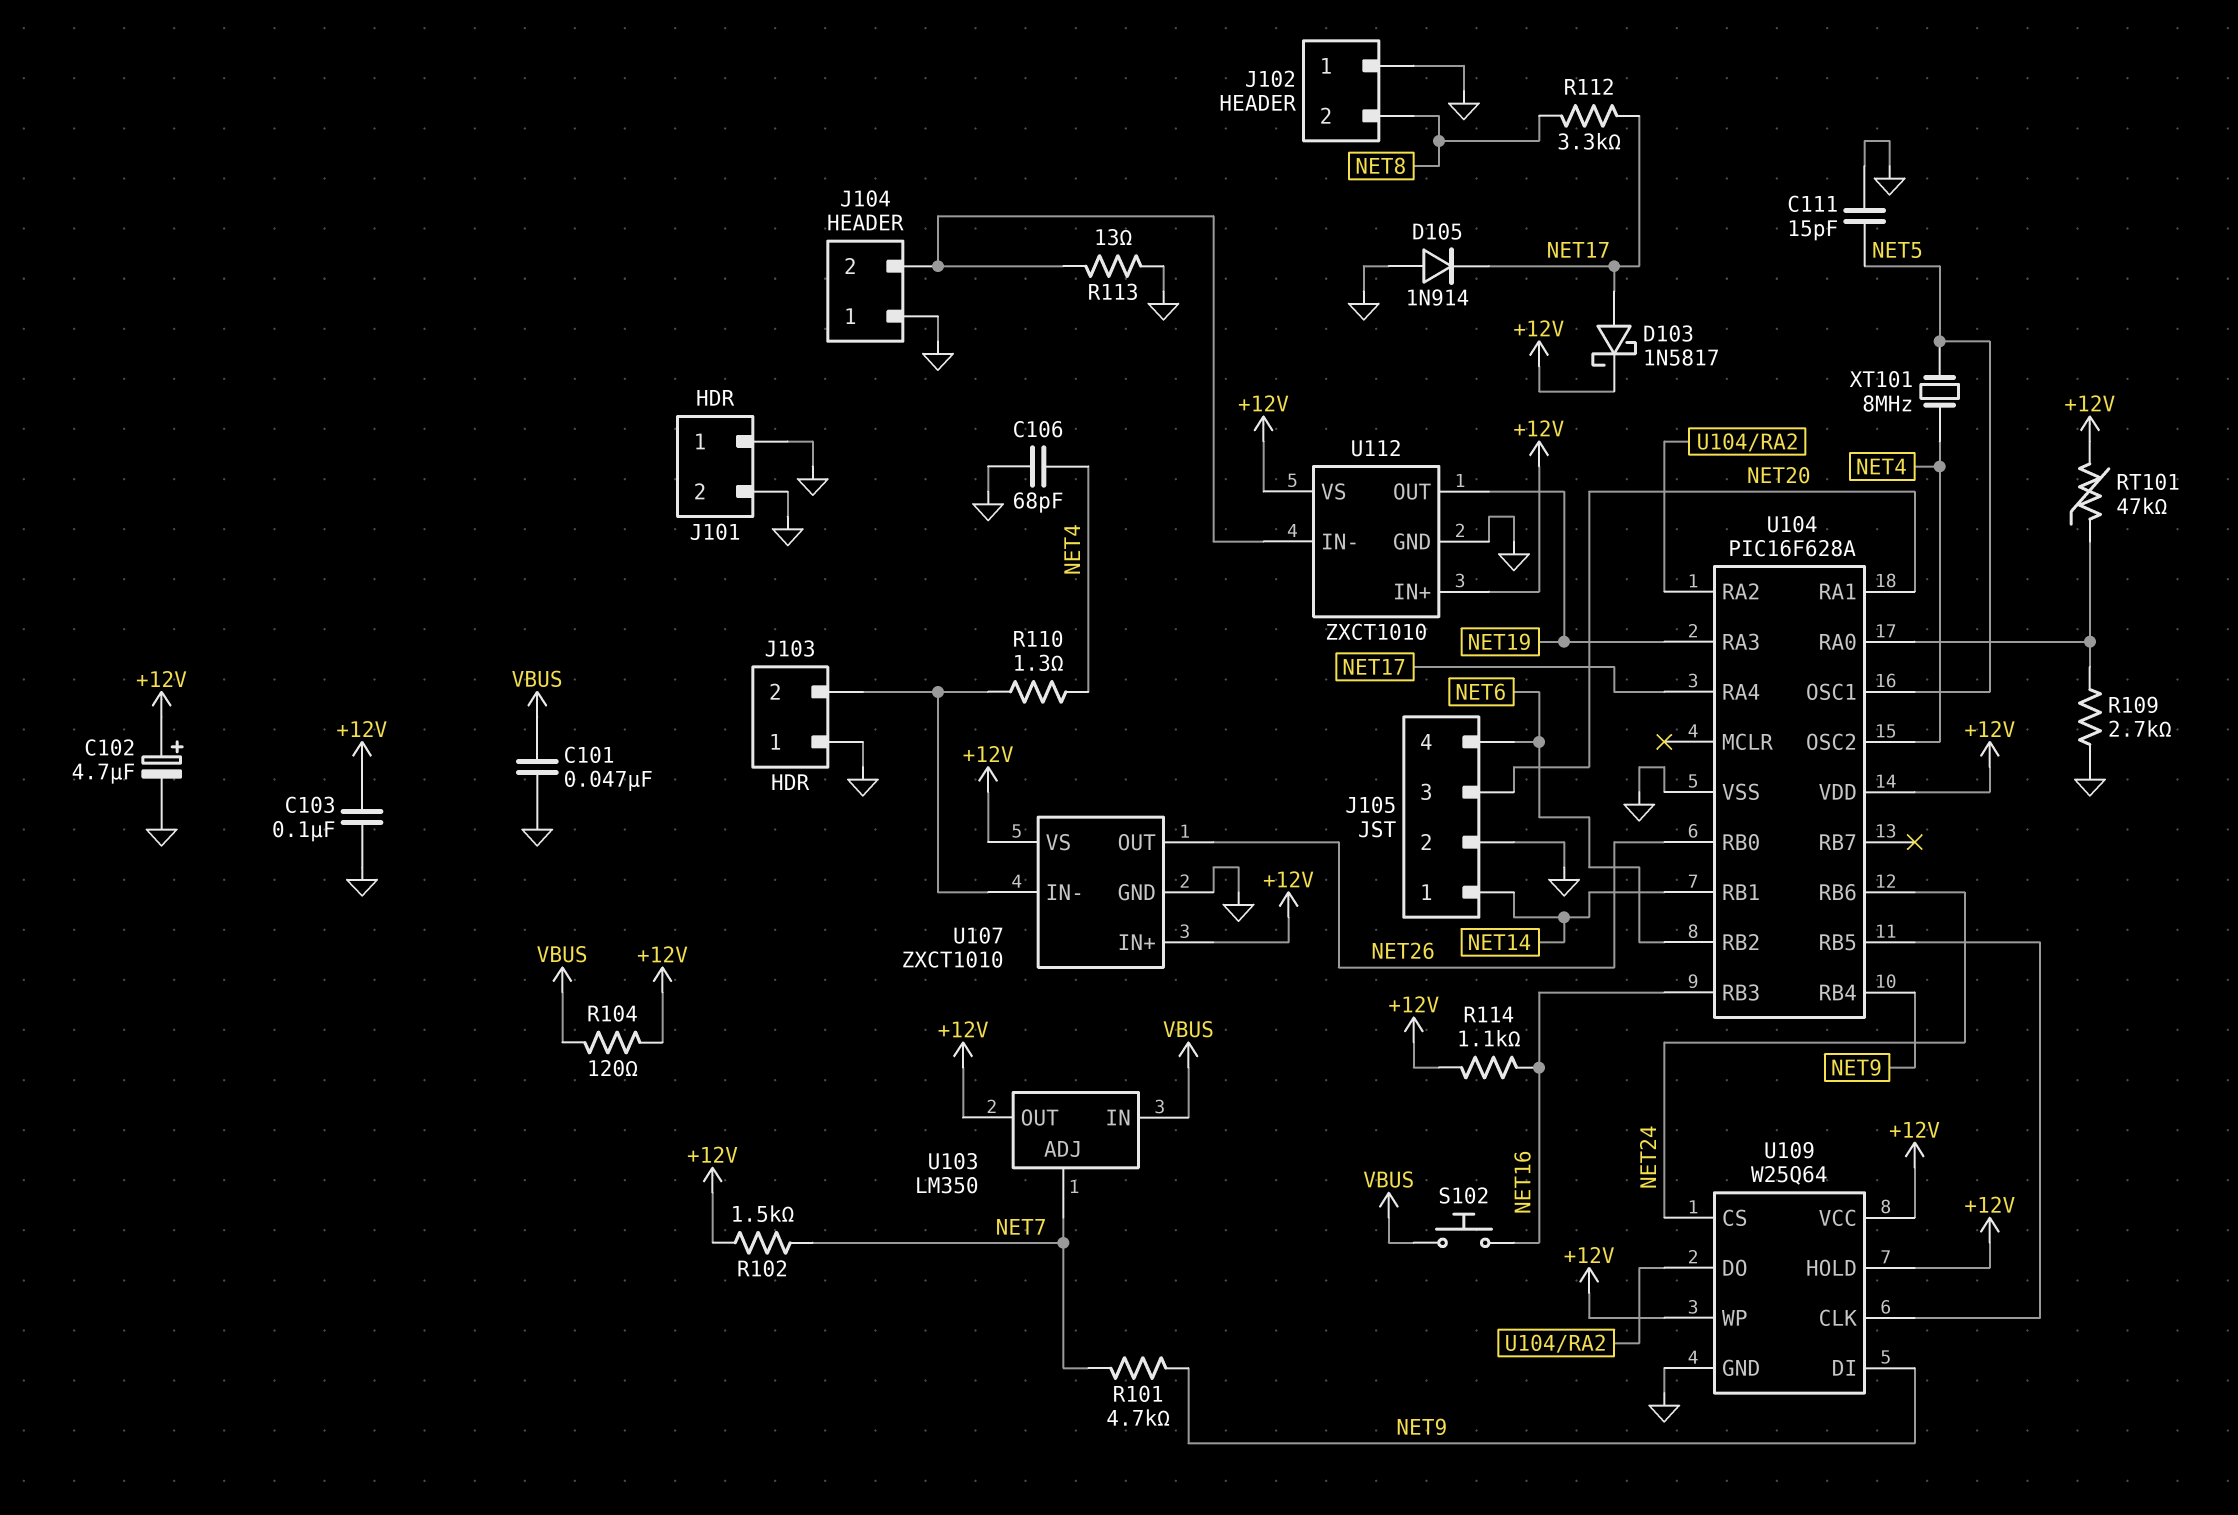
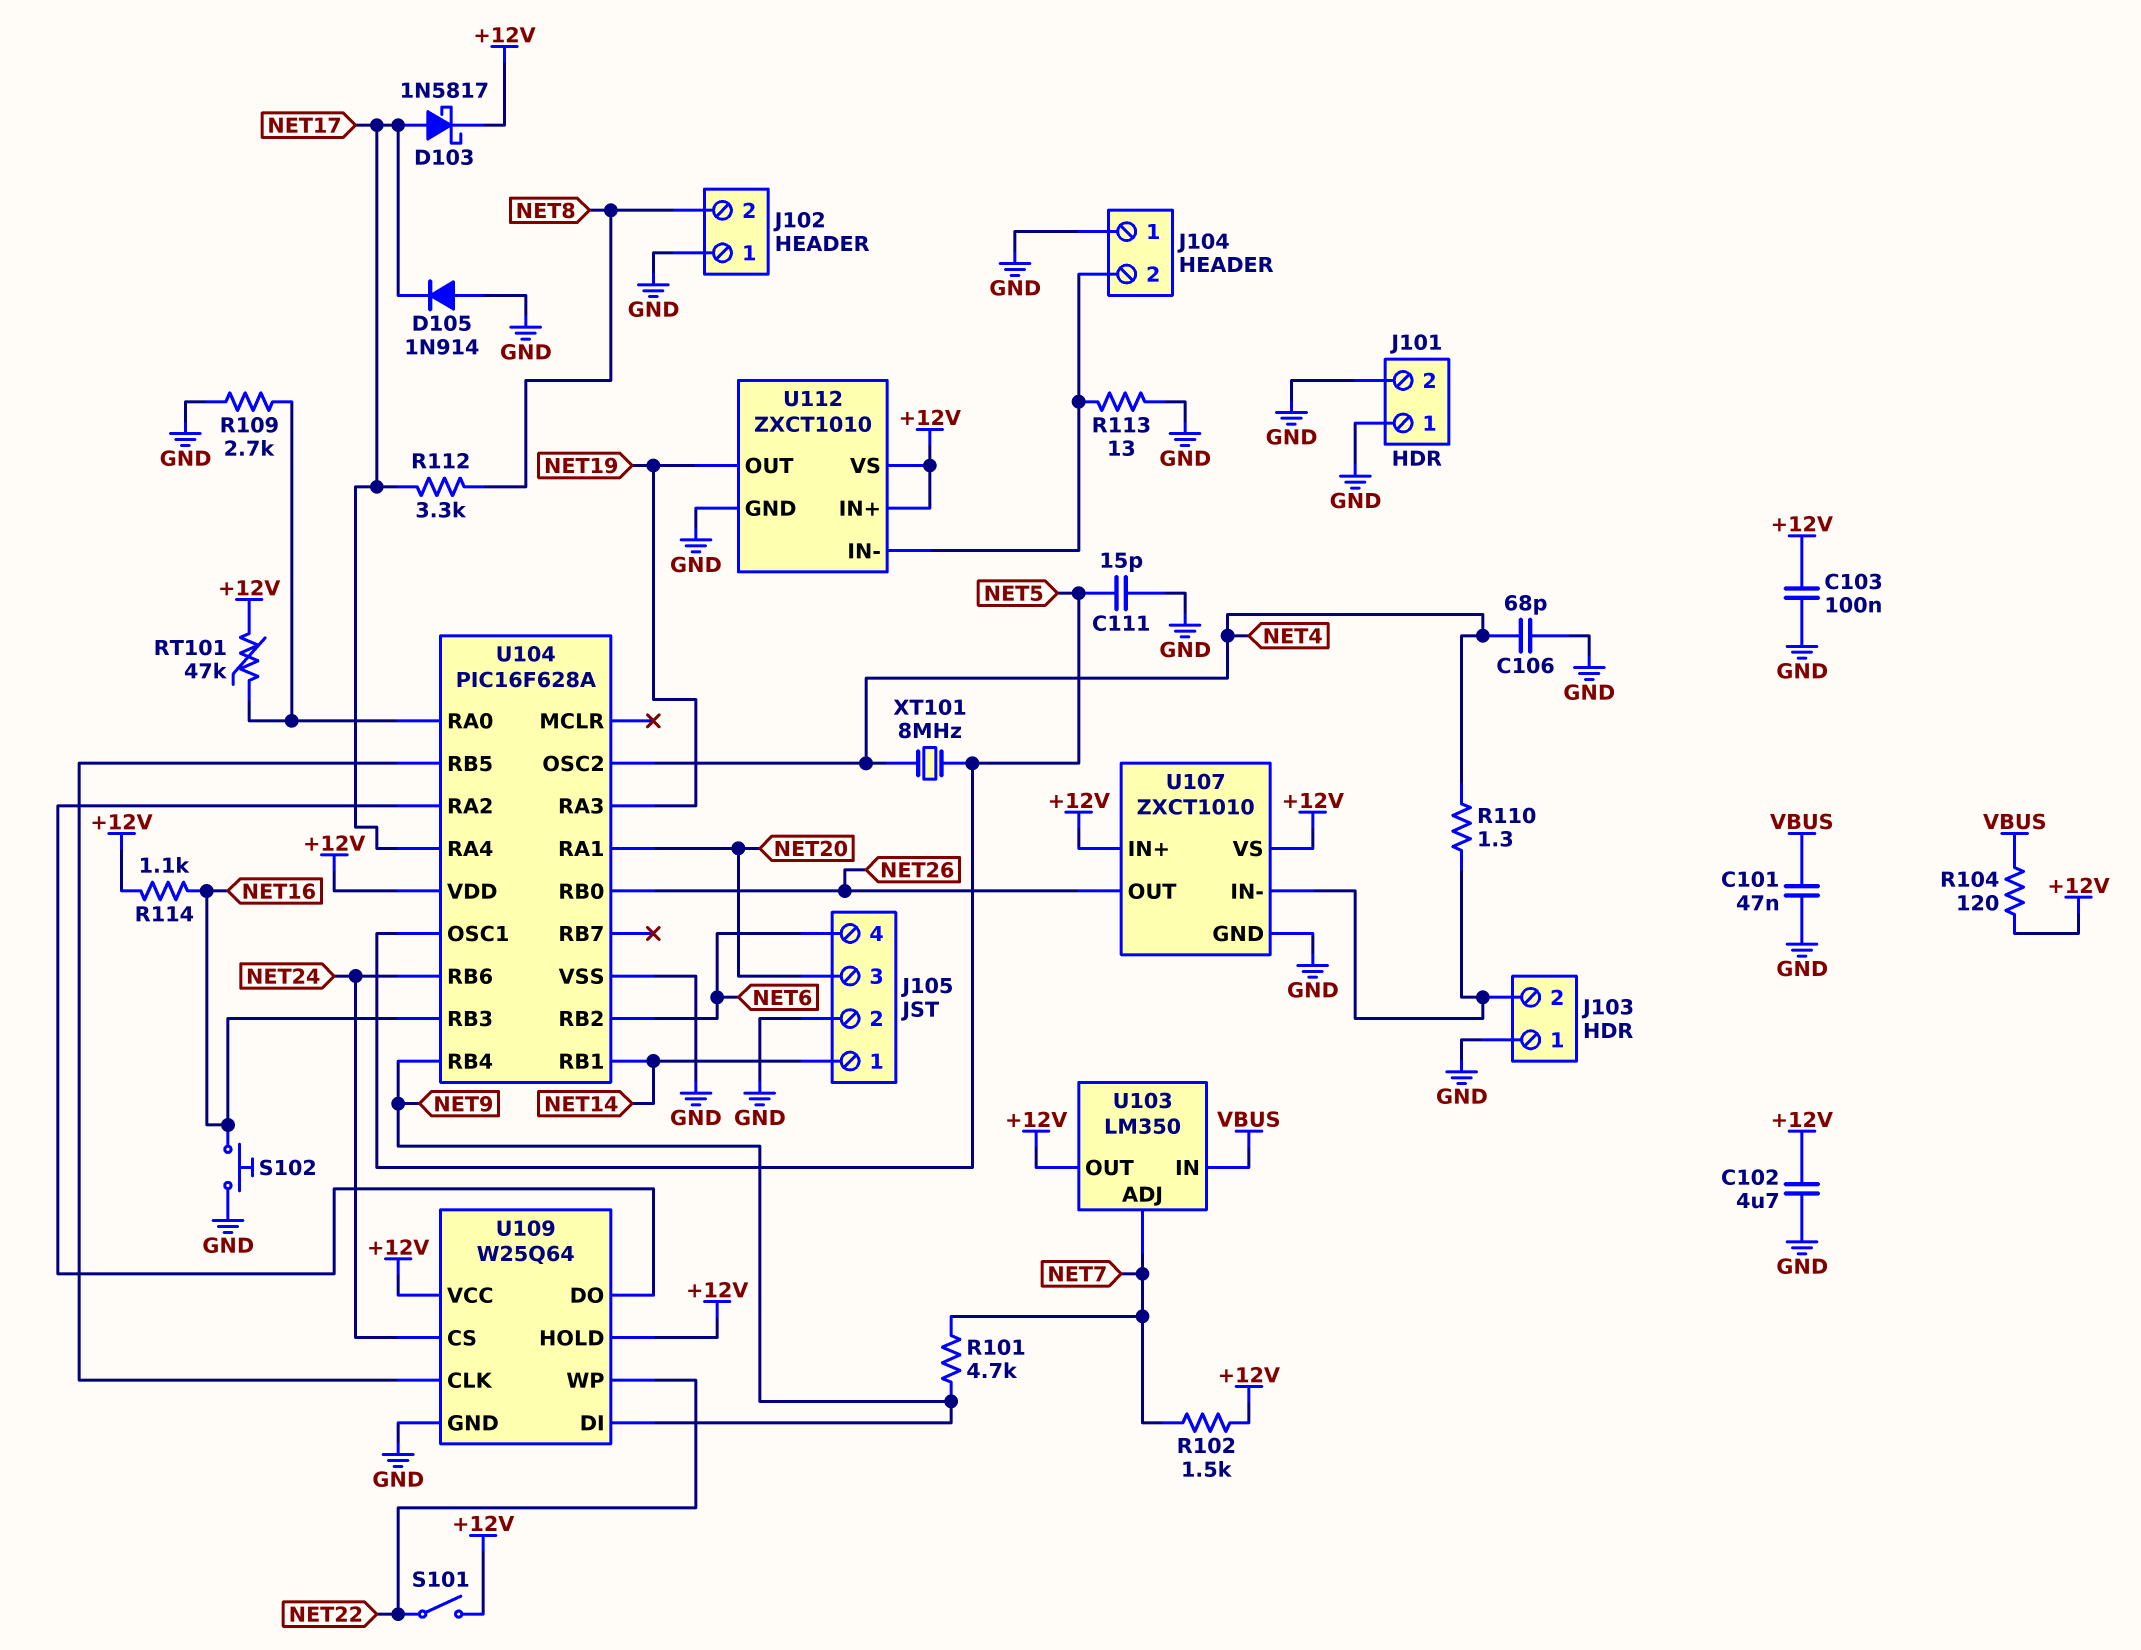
C102: 4.7uF (plus +12V, minus GND) -> 4.7uF (+12V, GND)
S101: none -> switch (+12V, NET22)
S102: button (NET16, VBUS) -> button (GND, NET16)
U109 pin WP: +12V -> NET22

